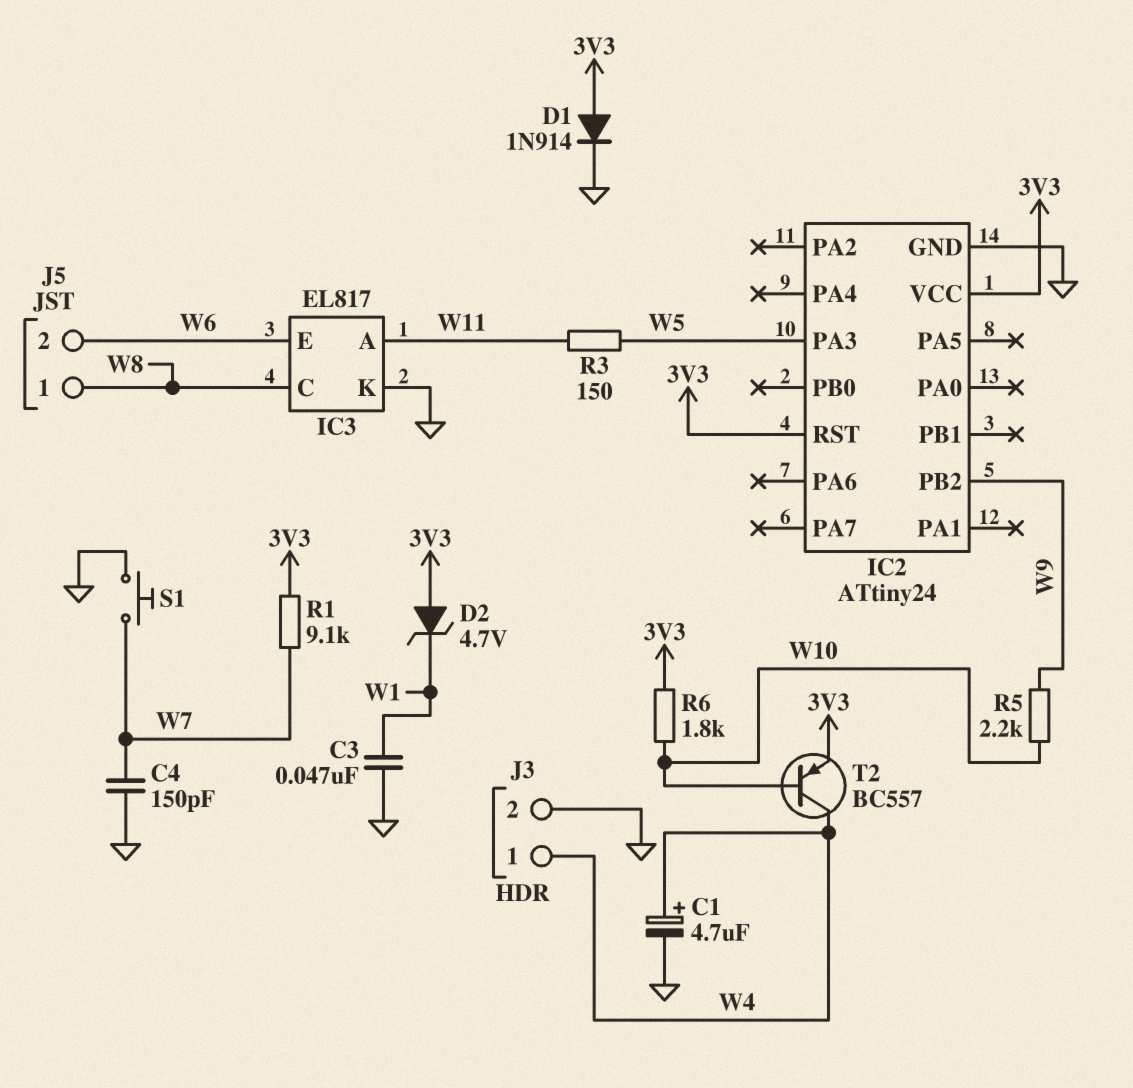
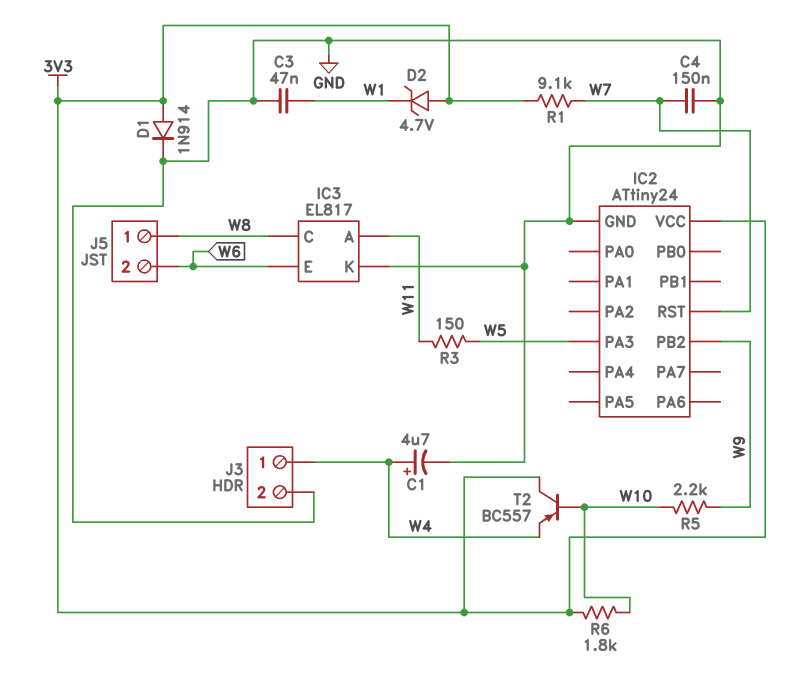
C4: 150pF (GND, W7) -> 150nF (GND, W7)
IC2 pin RST: 3V3 -> W7
S1: button (GND, W7) -> none
T2: PNP BC557 (B W10, C W4, E 3V3) -> PNP BC557 (B W10, C 3V3, E W4)

